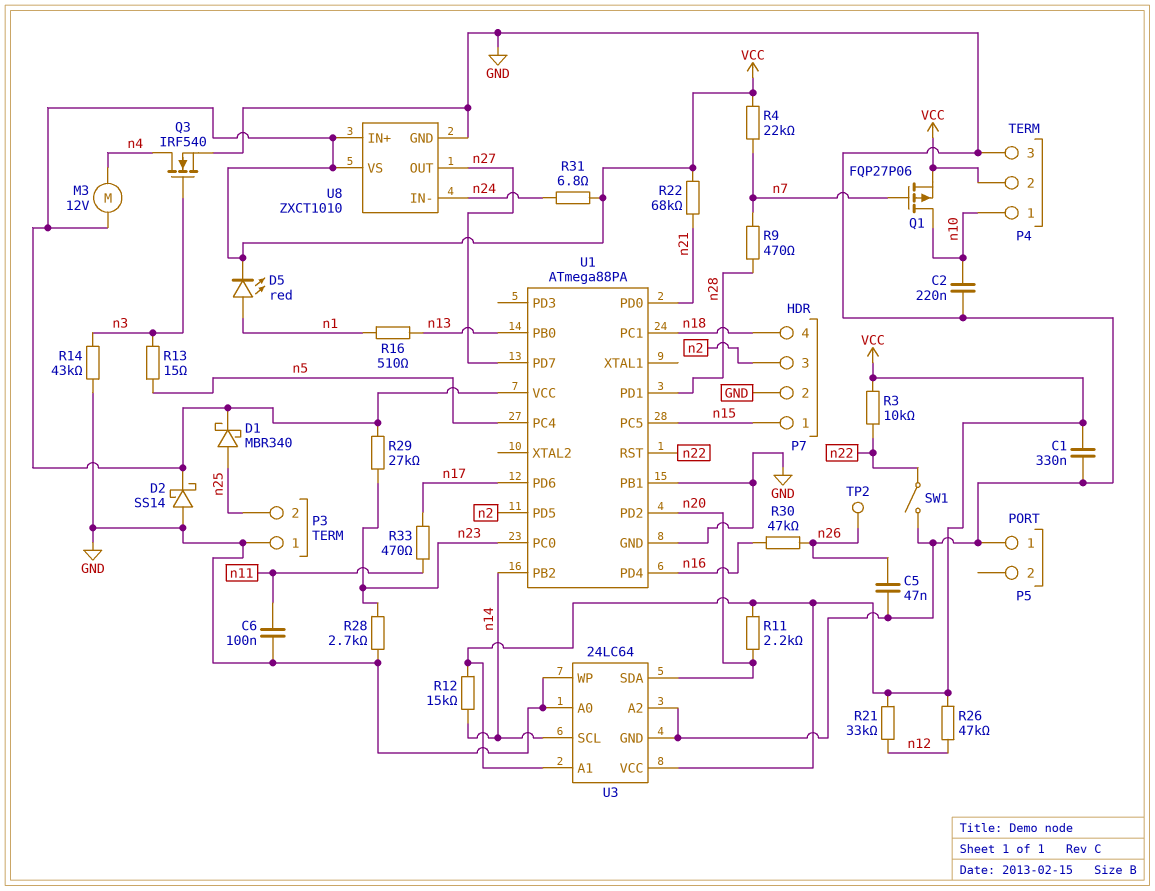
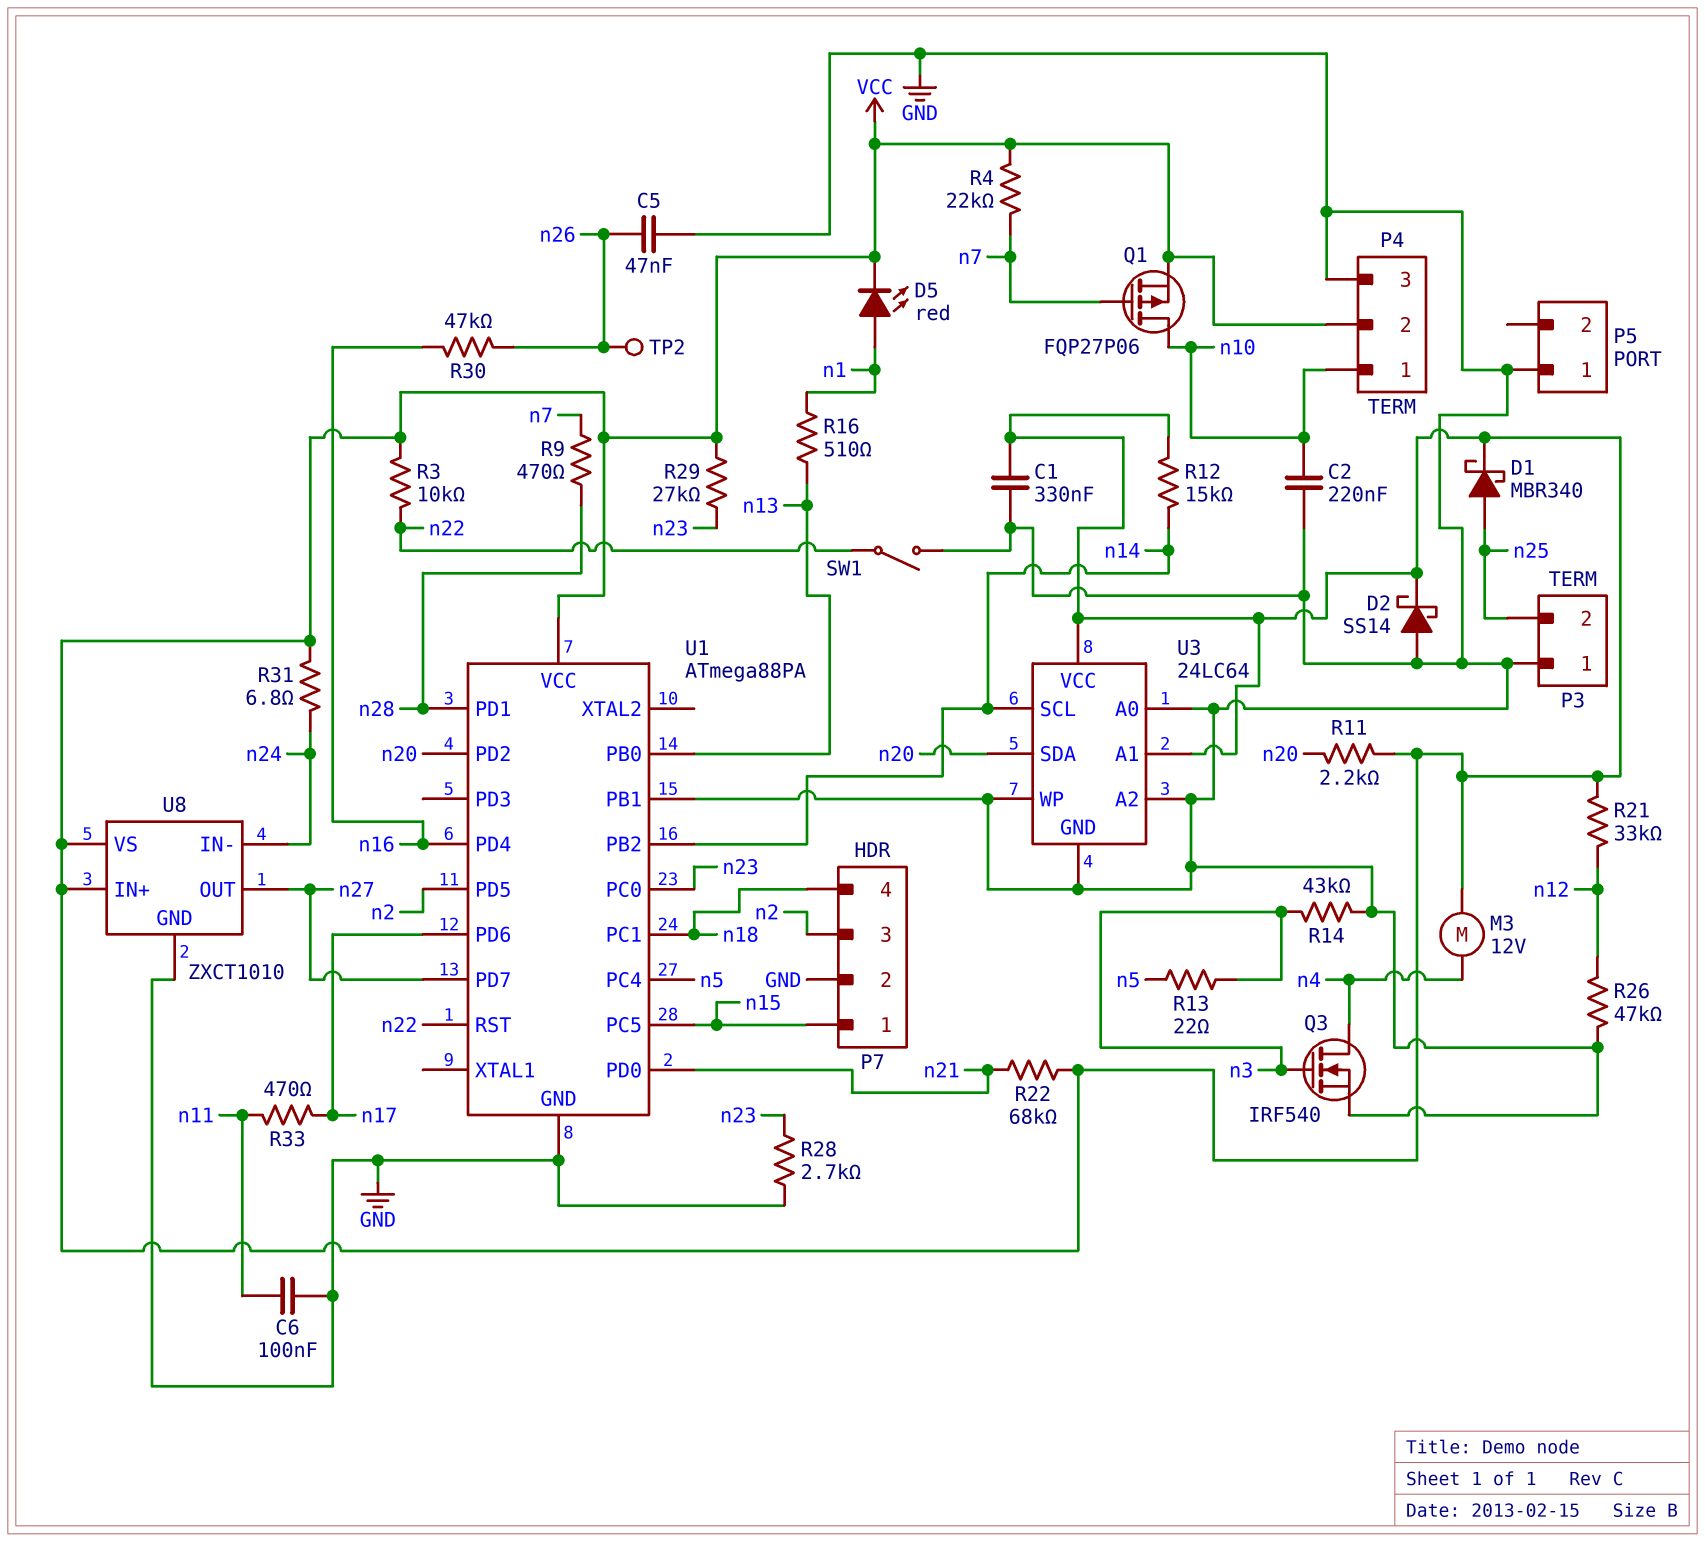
R13: 15 (n3, n5) -> 22 (n3, n5)
R26: 47k (VCC, n12) -> 47k (GND, n12)

